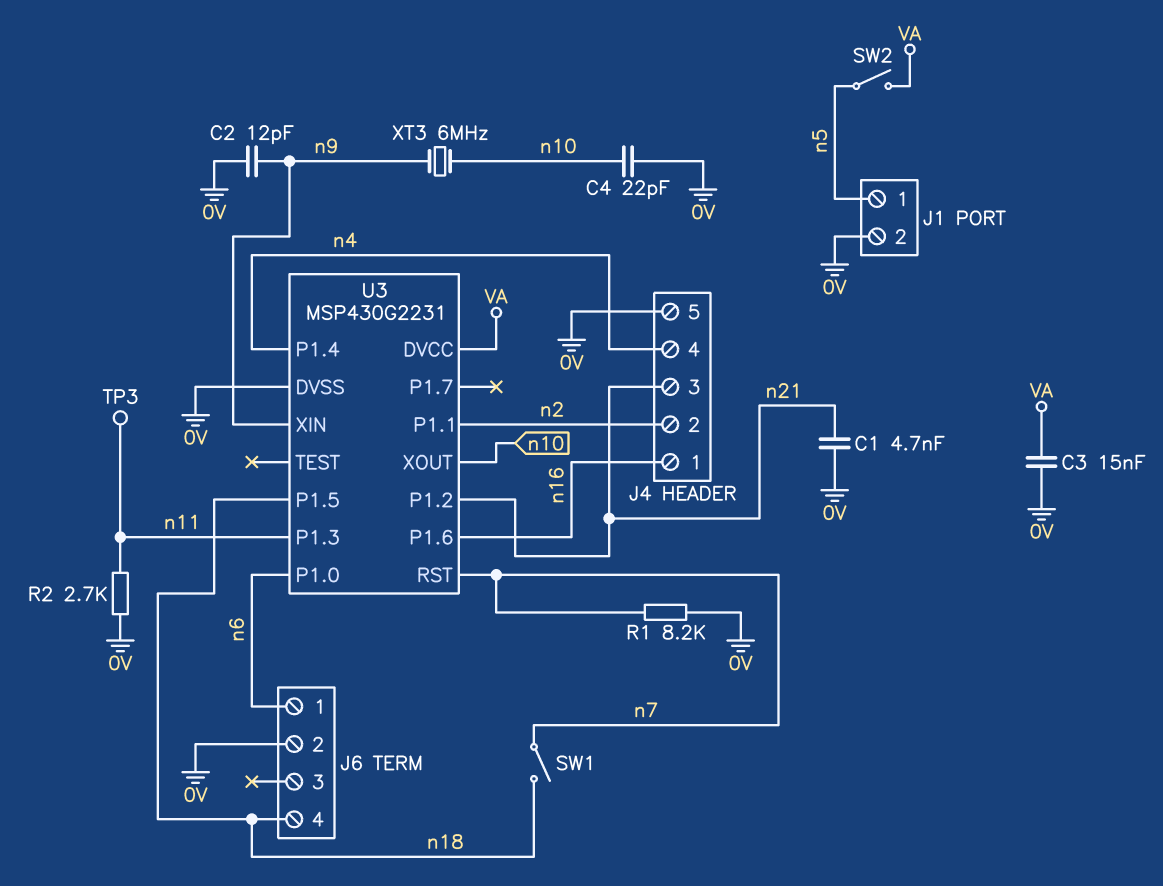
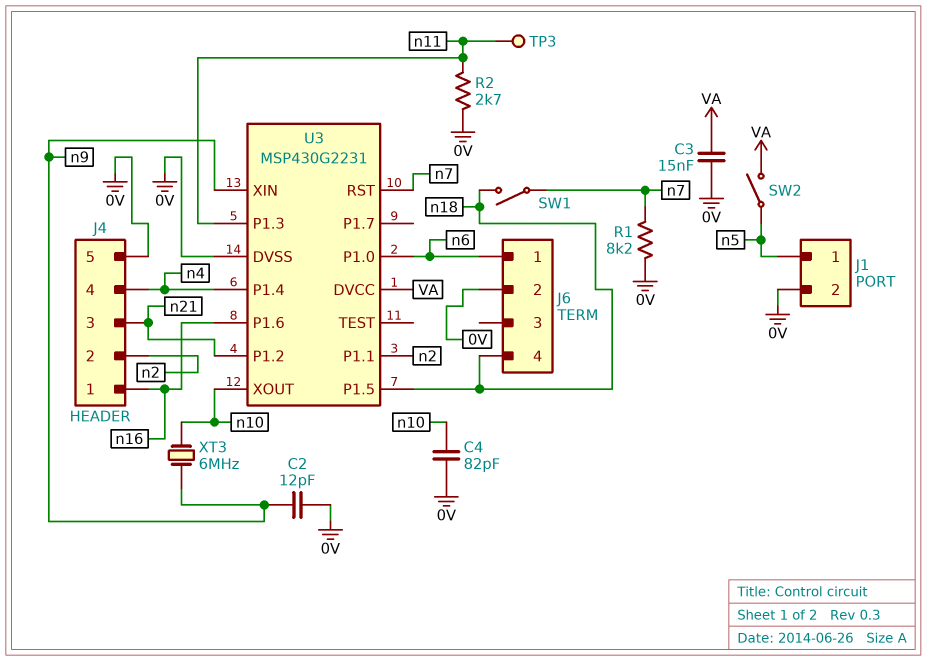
C1: 4.7nF (0V, n21) -> none
C4: 22pF (0V, n10) -> 82pF (0V, n10)

